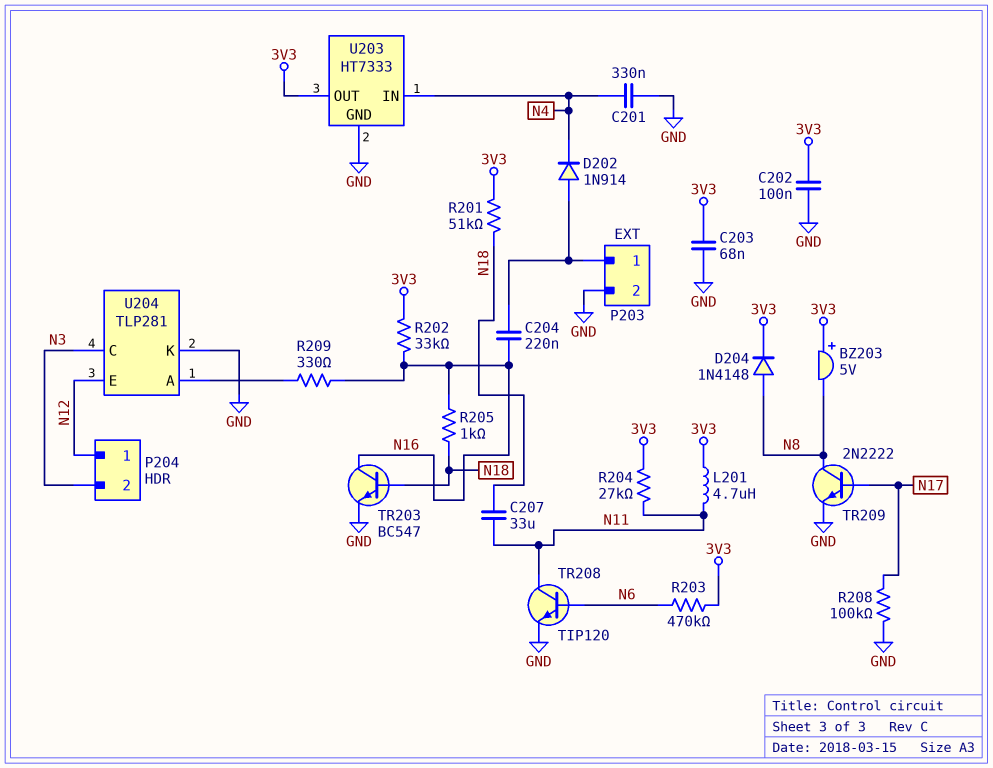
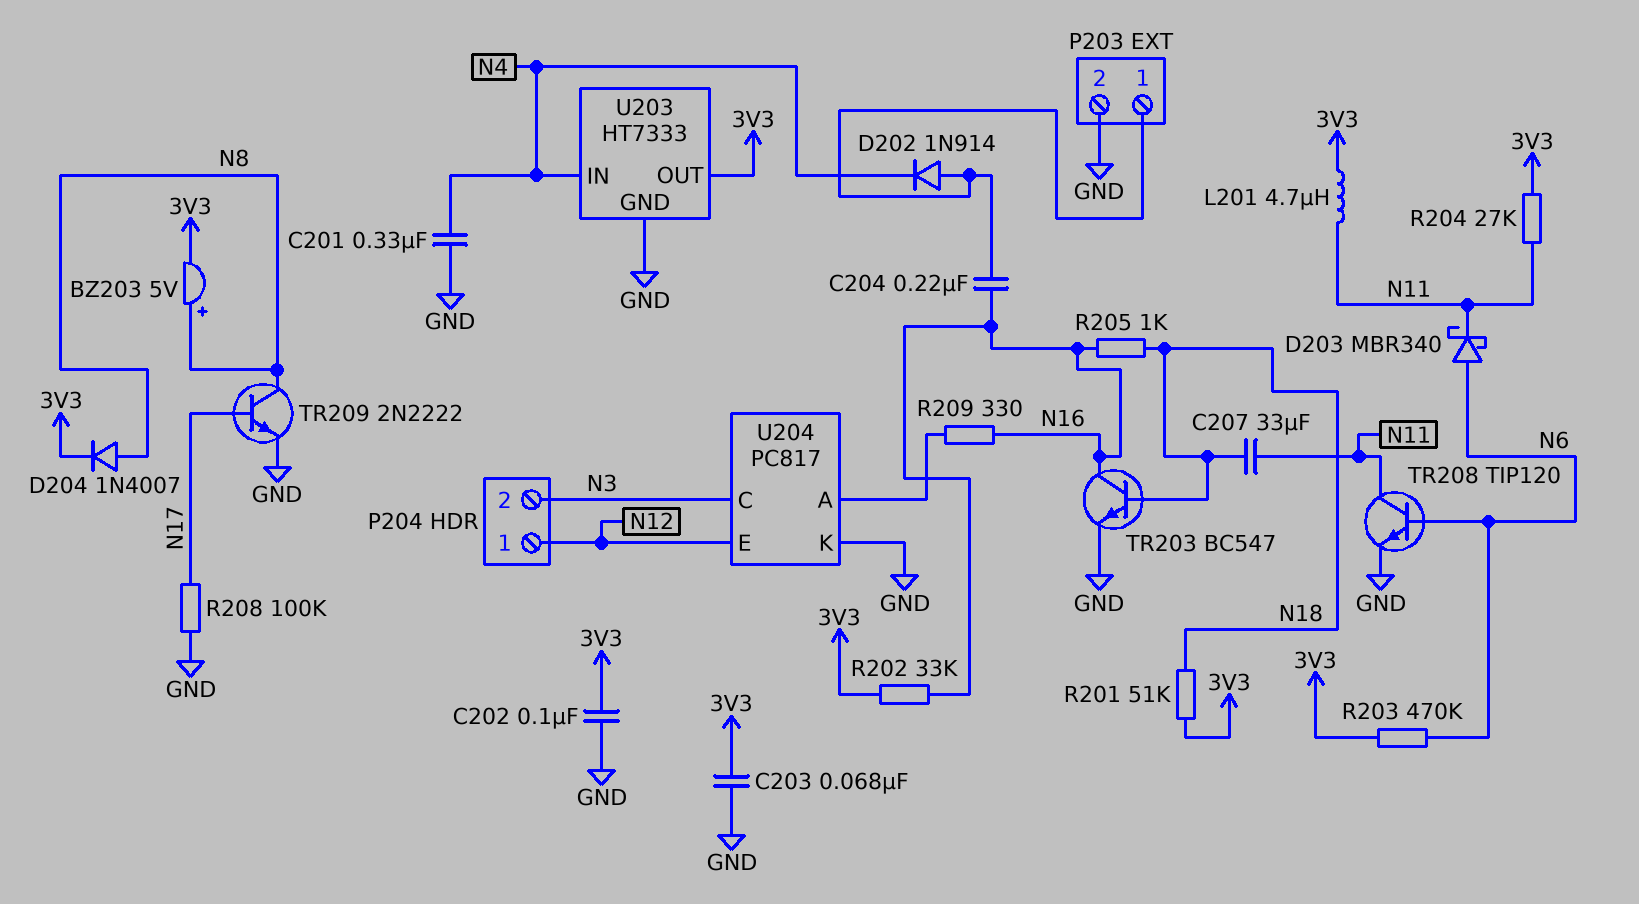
BZ203: buzzer 5V (plus 3V3, minus N8) -> buzzer 5V (plus N8, minus 3V3)
D203: none -> schottky MBR340 (A N6, K N11)
D204: diode 1N4148 (A N8, K 3V3) -> diode 1N4007 (A N8, K 3V3)
U204: TLP281 -> PC817

